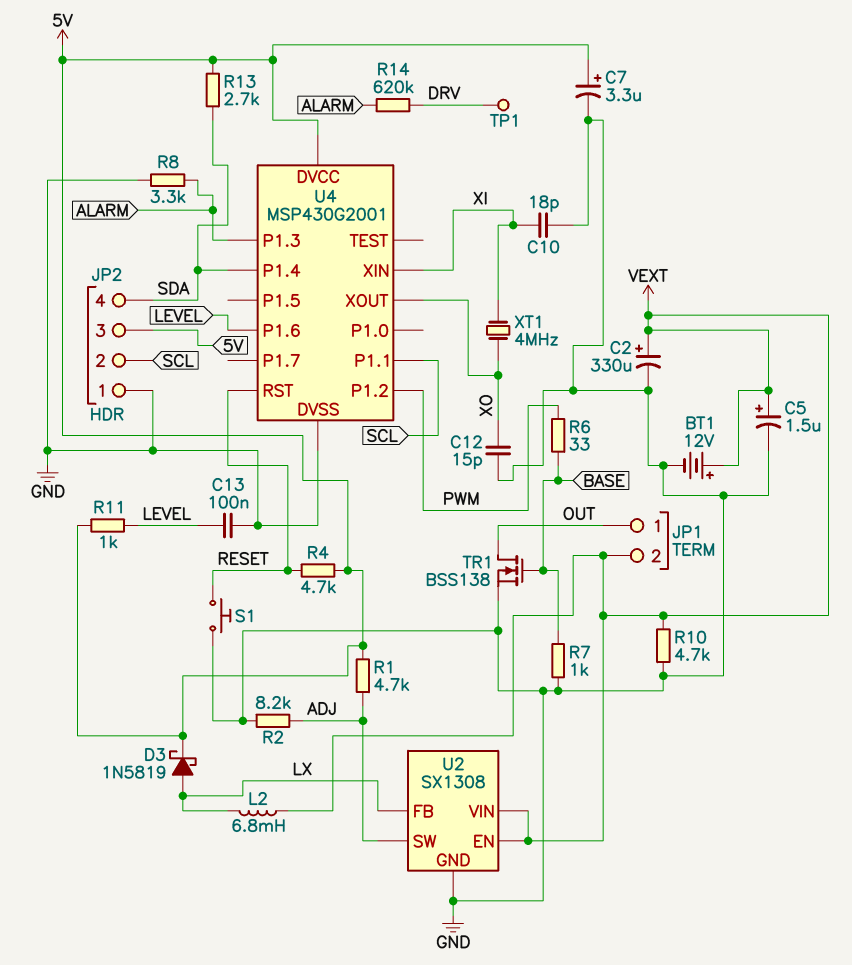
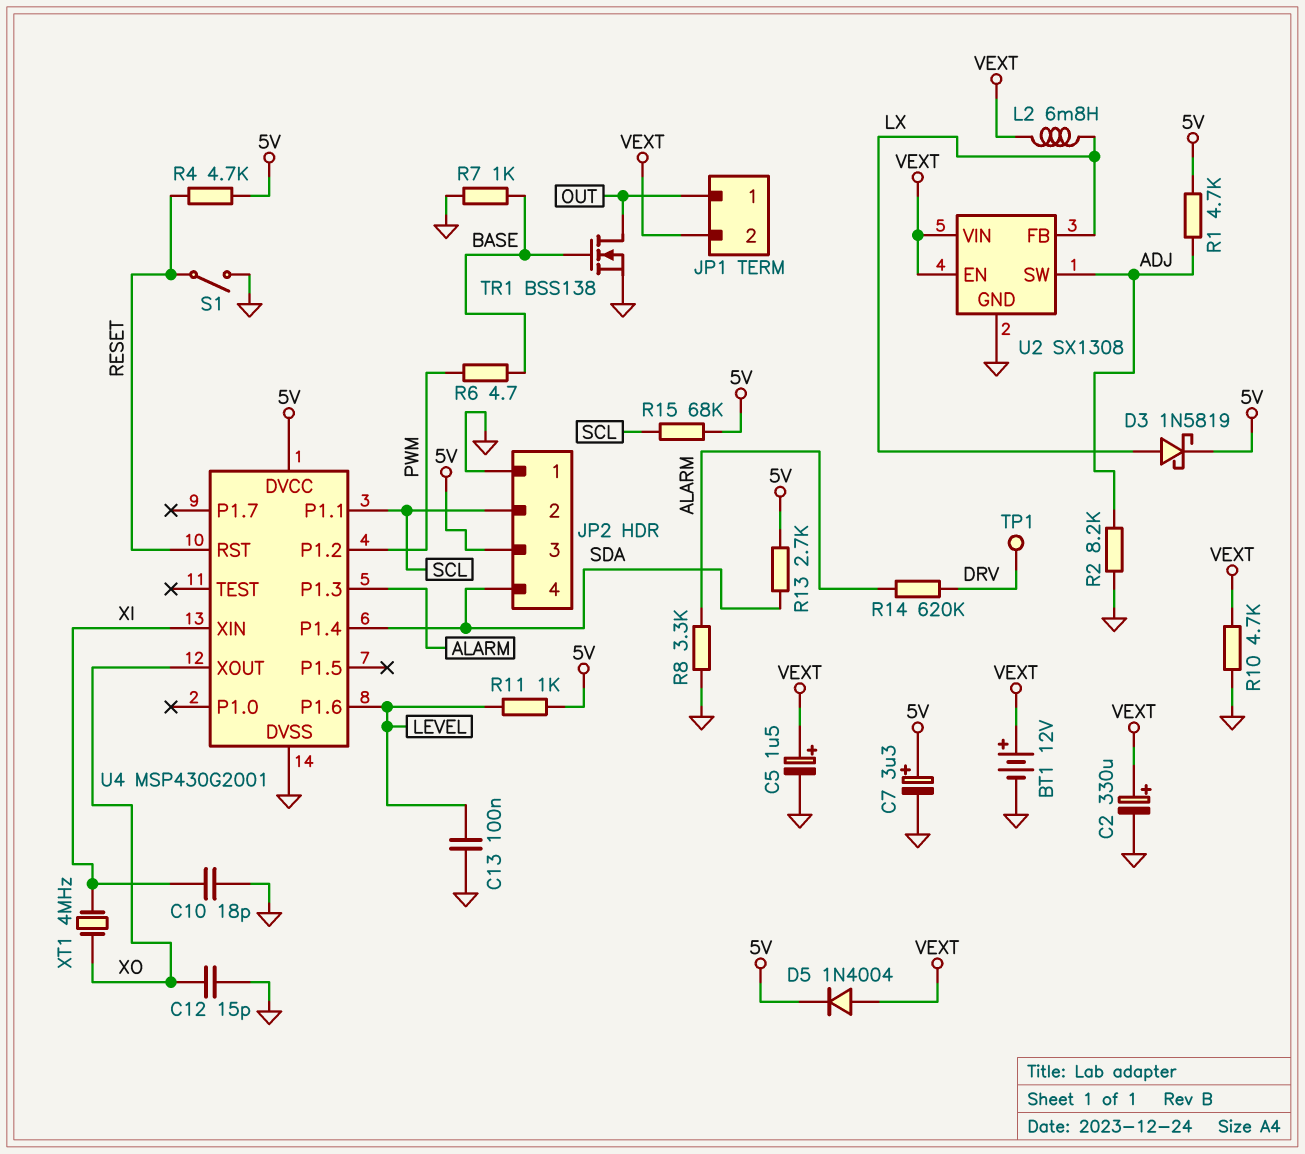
D5: none -> diode 1N4004 (A VEXT, K 5V)
R6: 33 (BASE, PWM) -> 4.7 (BASE, PWM)
R15: none -> 68k (5V, SCL)
S1: button (GND, RESET) -> switch (GND, RESET)

